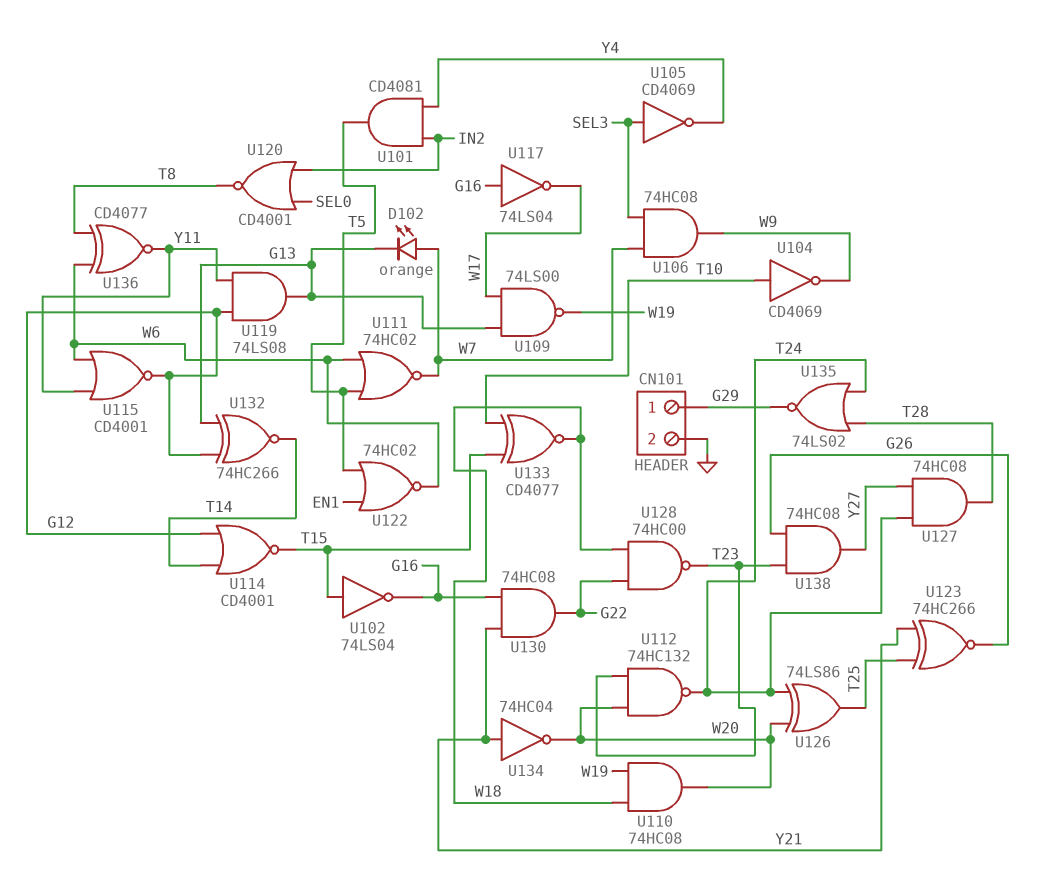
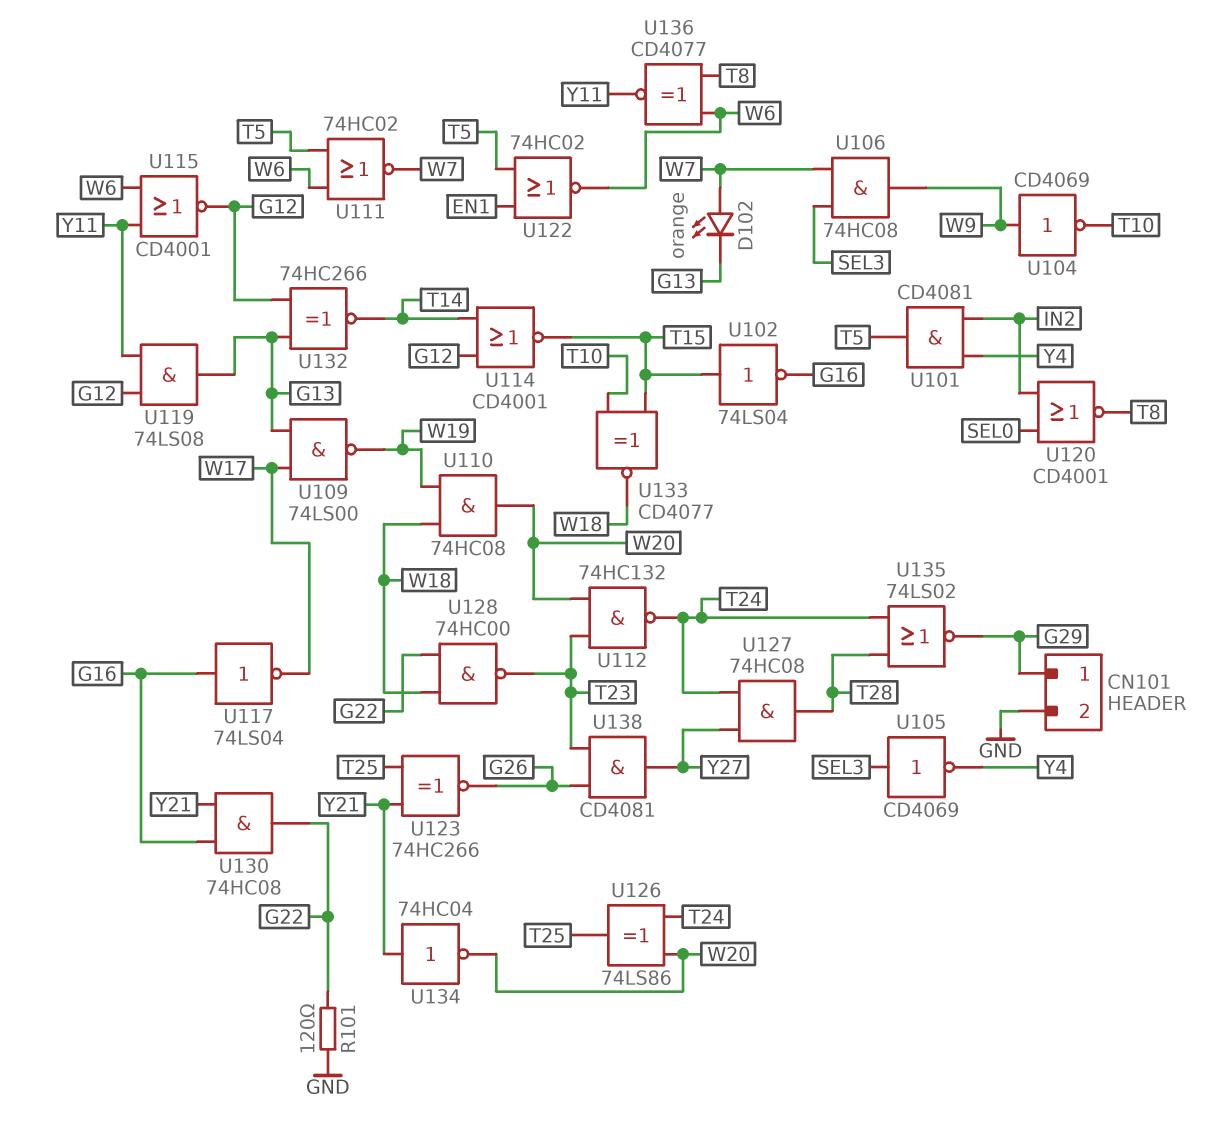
R101: none -> 120 (G22, GND)
U104: NOT CD4069 (in T10, out W9) -> NOT CD4069 (in W9, out T10)
U138: AND 74HC08 (in G26, in T23, out Y27) -> AND CD4081 (in G26, in T23, out Y27)

